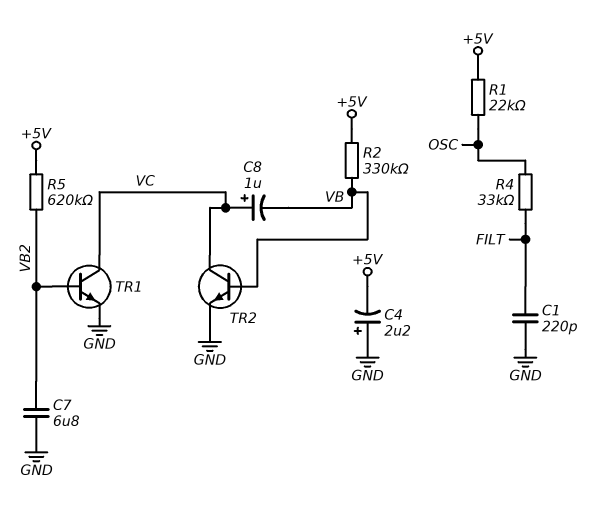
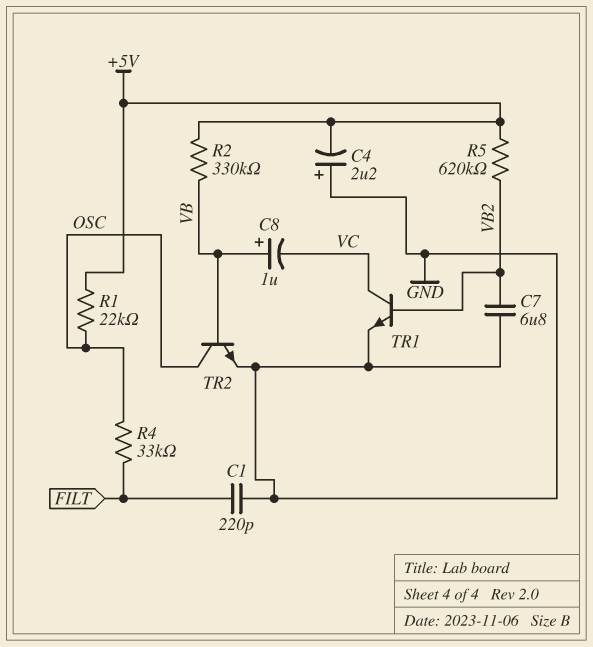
C8: 1uF (plus VC, minus VB) -> 1uF (plus VB, minus VC)
TR2: NPN (B VB, C VC, E GND) -> NPN (B VB, C OSC, E GND)

